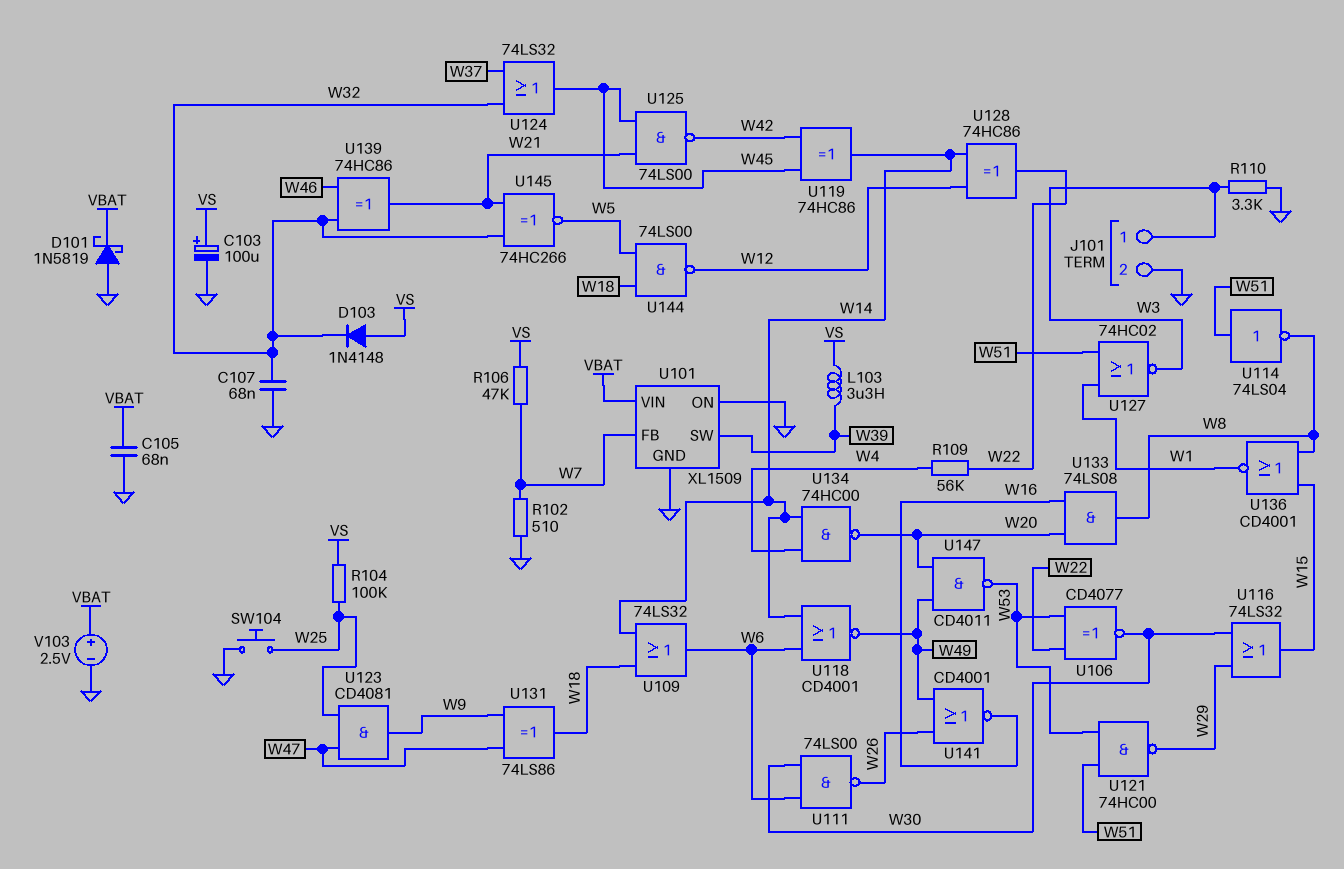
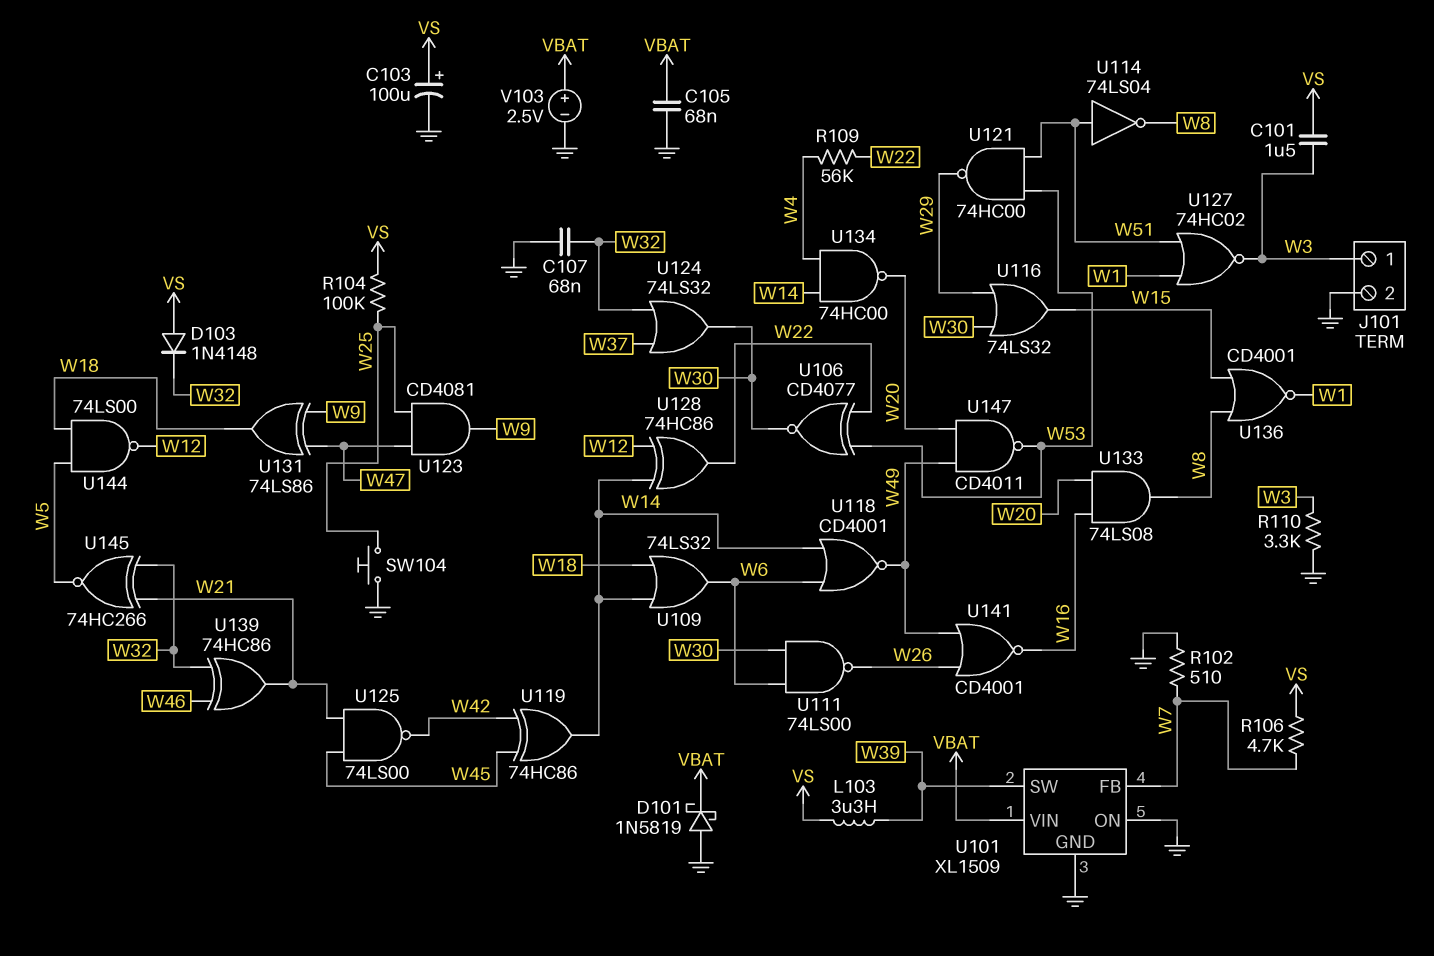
C101: none -> 1.5uF (VS, W3)
R106: 47k (VS, W7) -> 4.7k (VS, W7)
U124: OR 74LS32 (in W32, in W37, out W45) -> OR 74LS32 (in W32, in W37, out W30)

